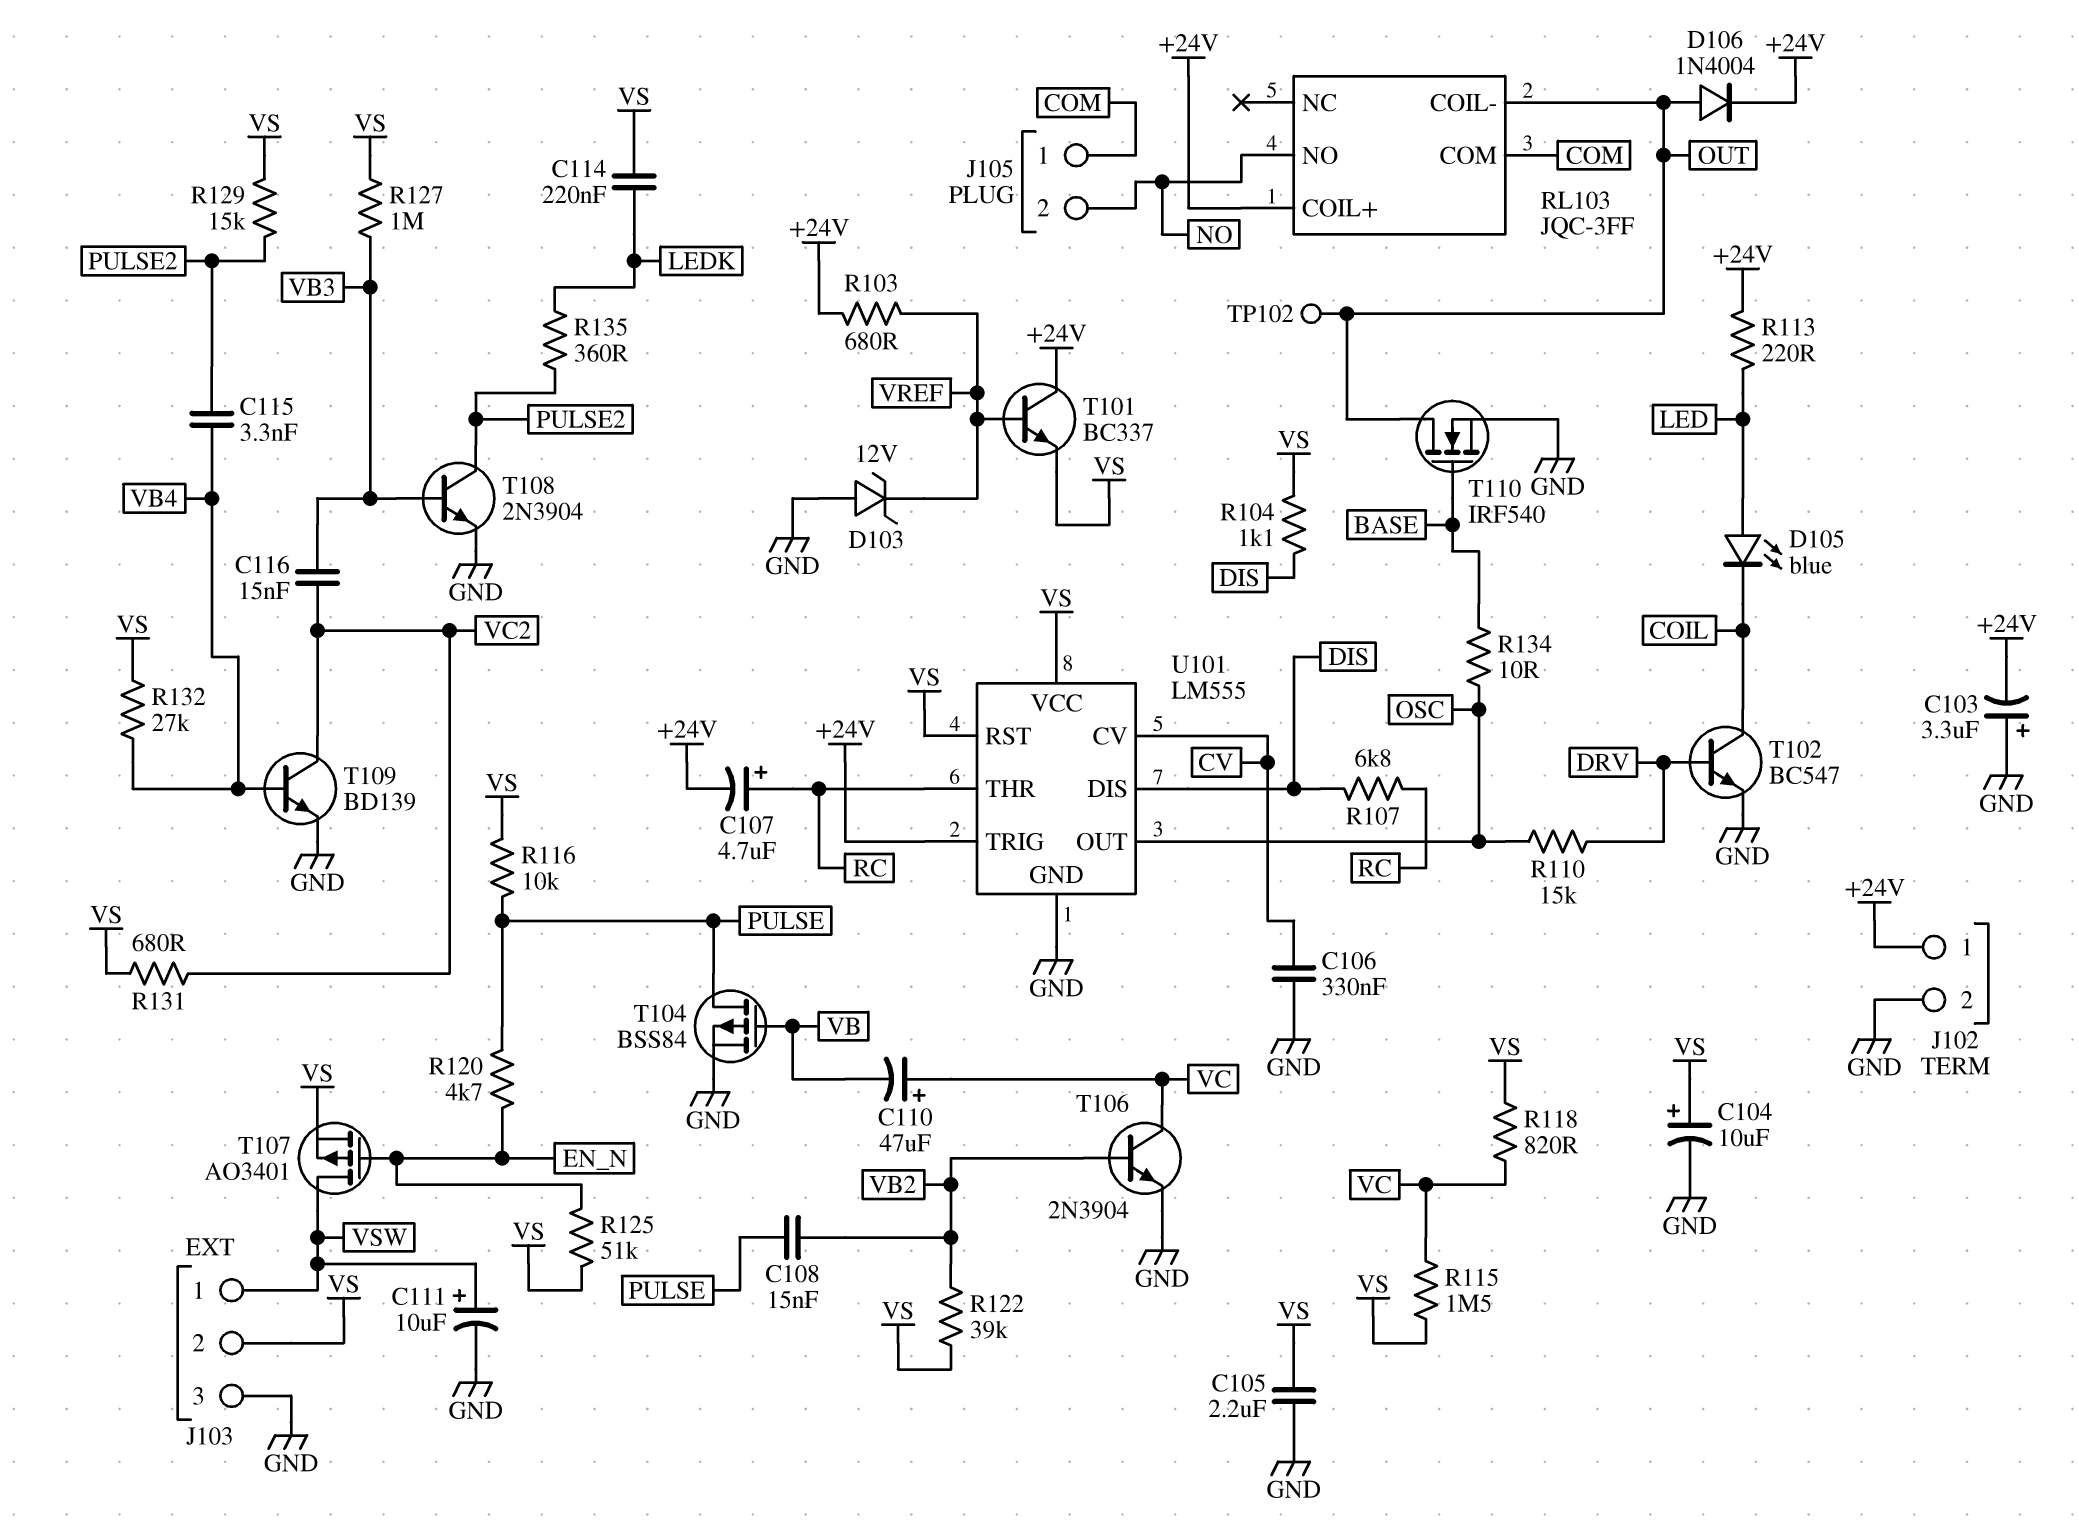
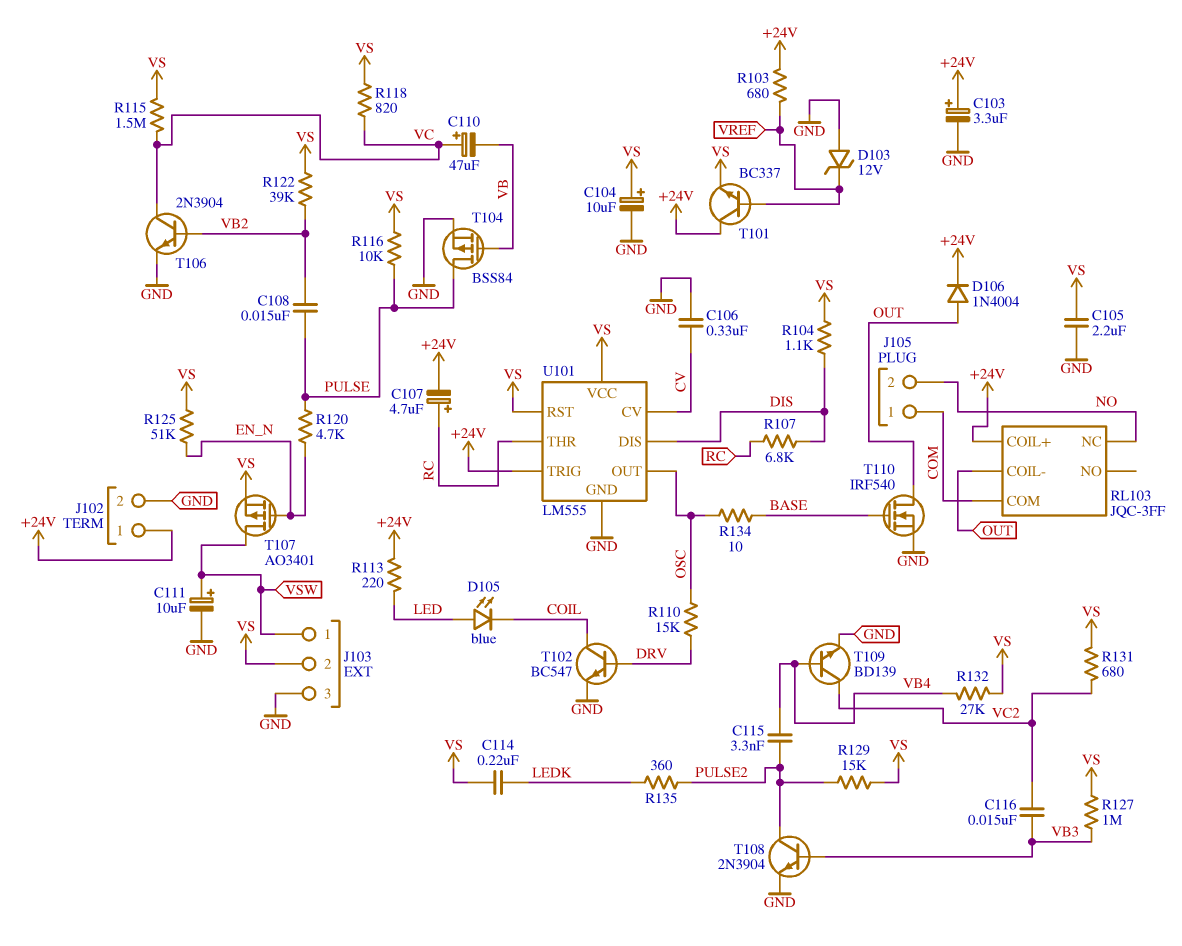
C103: 3.3uF (plus GND, minus +24V) -> 3.3uF (plus +24V, minus GND)
RL103 pin NC: none -> NO
RL103 pin NO: NO -> none
TP102: test point (OUT) -> none

